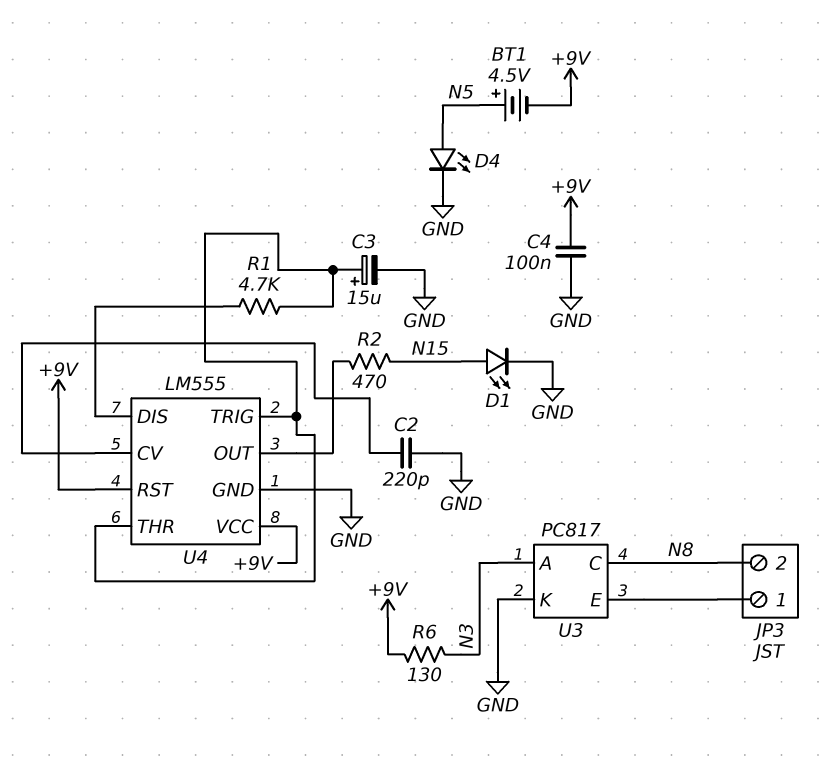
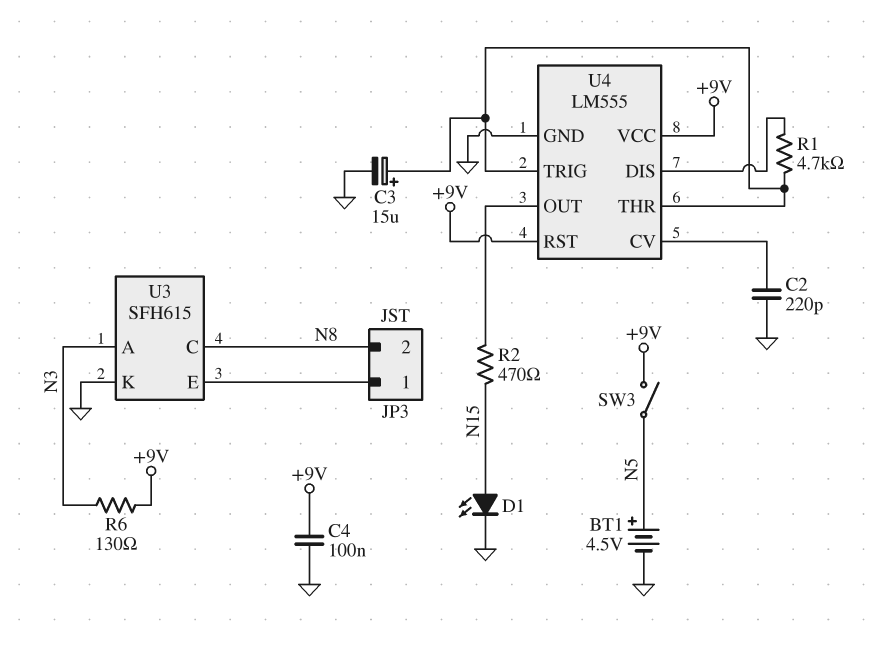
BT1: 4.5V (plus N5, minus +9V) -> 4.5V (plus N5, minus GND)
D4: LED (A N5, K GND) -> none
SW3: none -> switch (+9V, N5)
U3: PC817 -> SFH615

